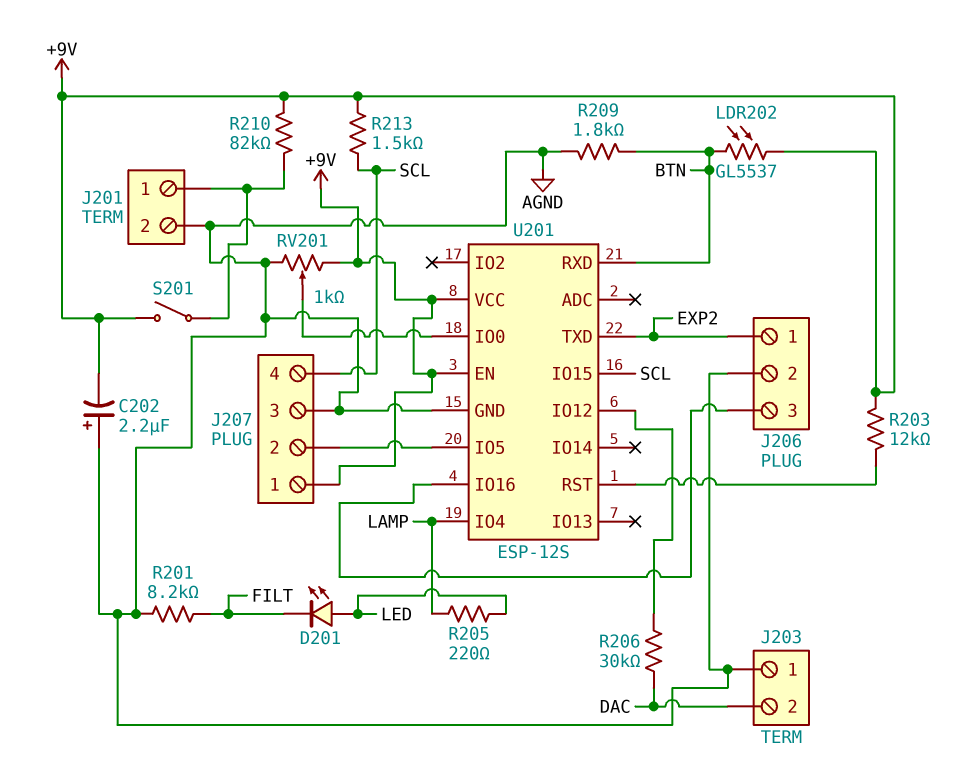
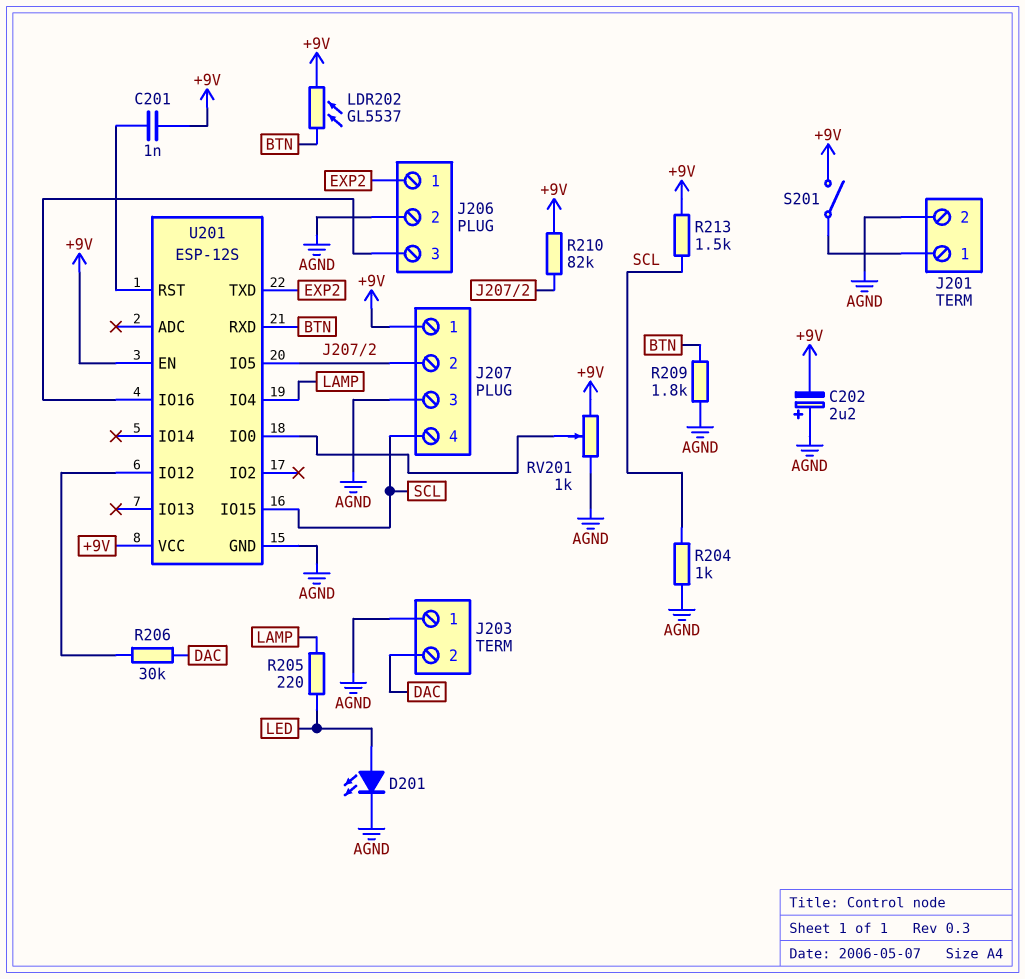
C201: none -> 1nF (+9V, U201/RST)
D201: LED (A LED, K FILT) -> LED (A LED, K AGND)
R201: 8.2k (AGND, FILT) -> none
R203: 12k (+9V, U201/RST) -> none
R204: none -> 1k (AGND, SCL)
R210: 82k (+9V, J201/1) -> 82k (+9V, J207/2)

